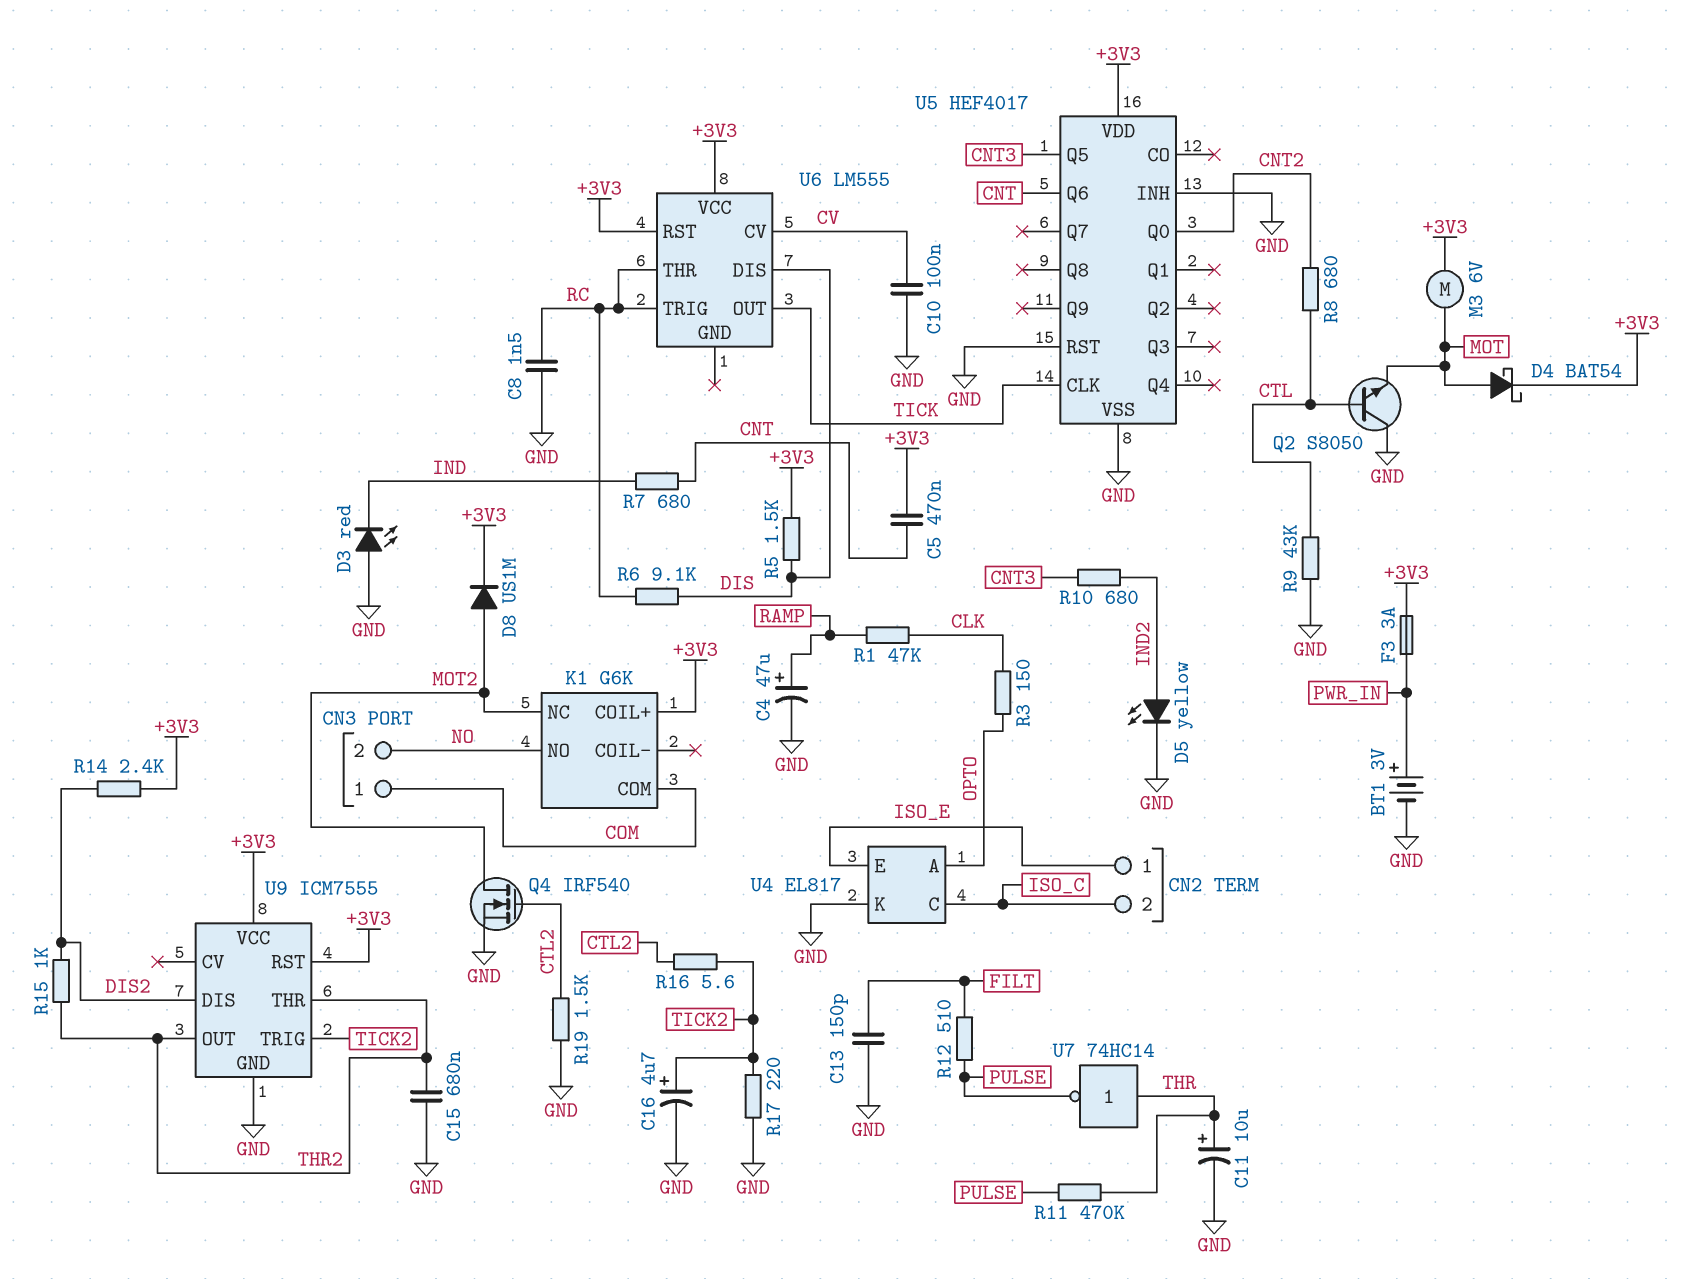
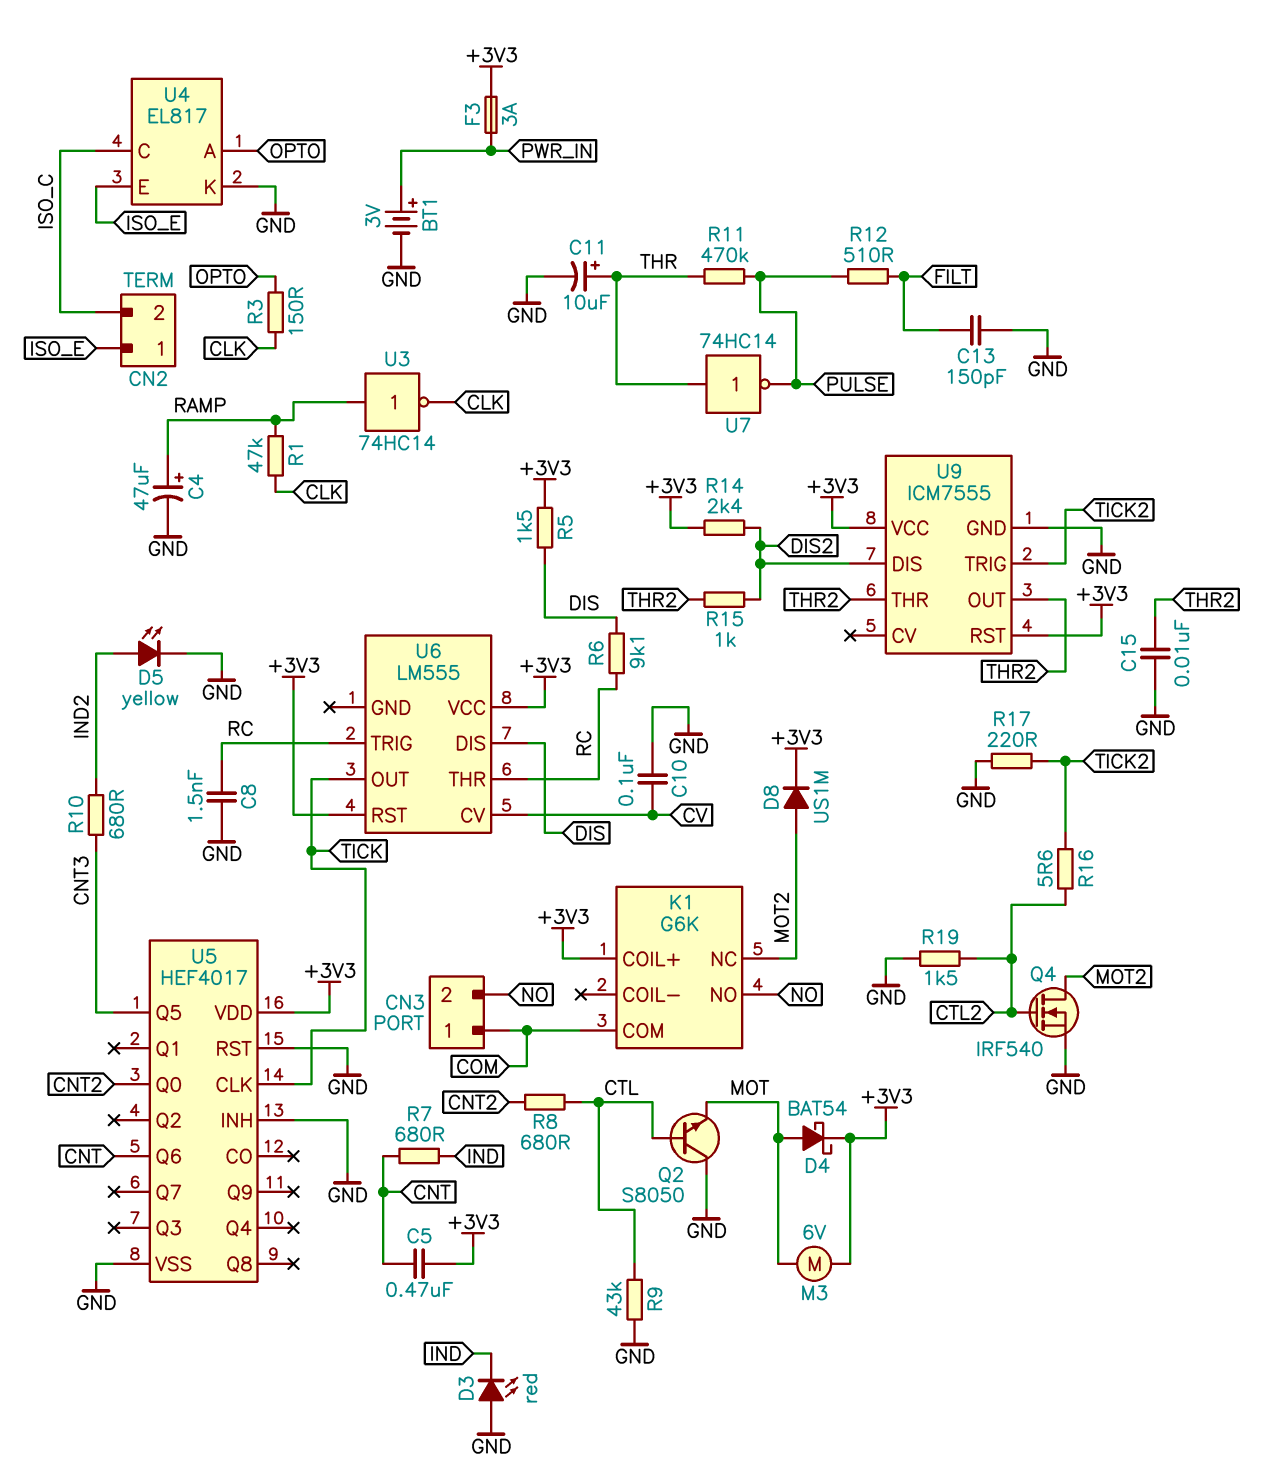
C15: 680nF (GND, THR2) -> 10nF (GND, THR2)
C16: 4.7uF (plus TICK2, minus GND) -> none
U3: none -> NOT 74HC14 (in RAMP, out CLK)

